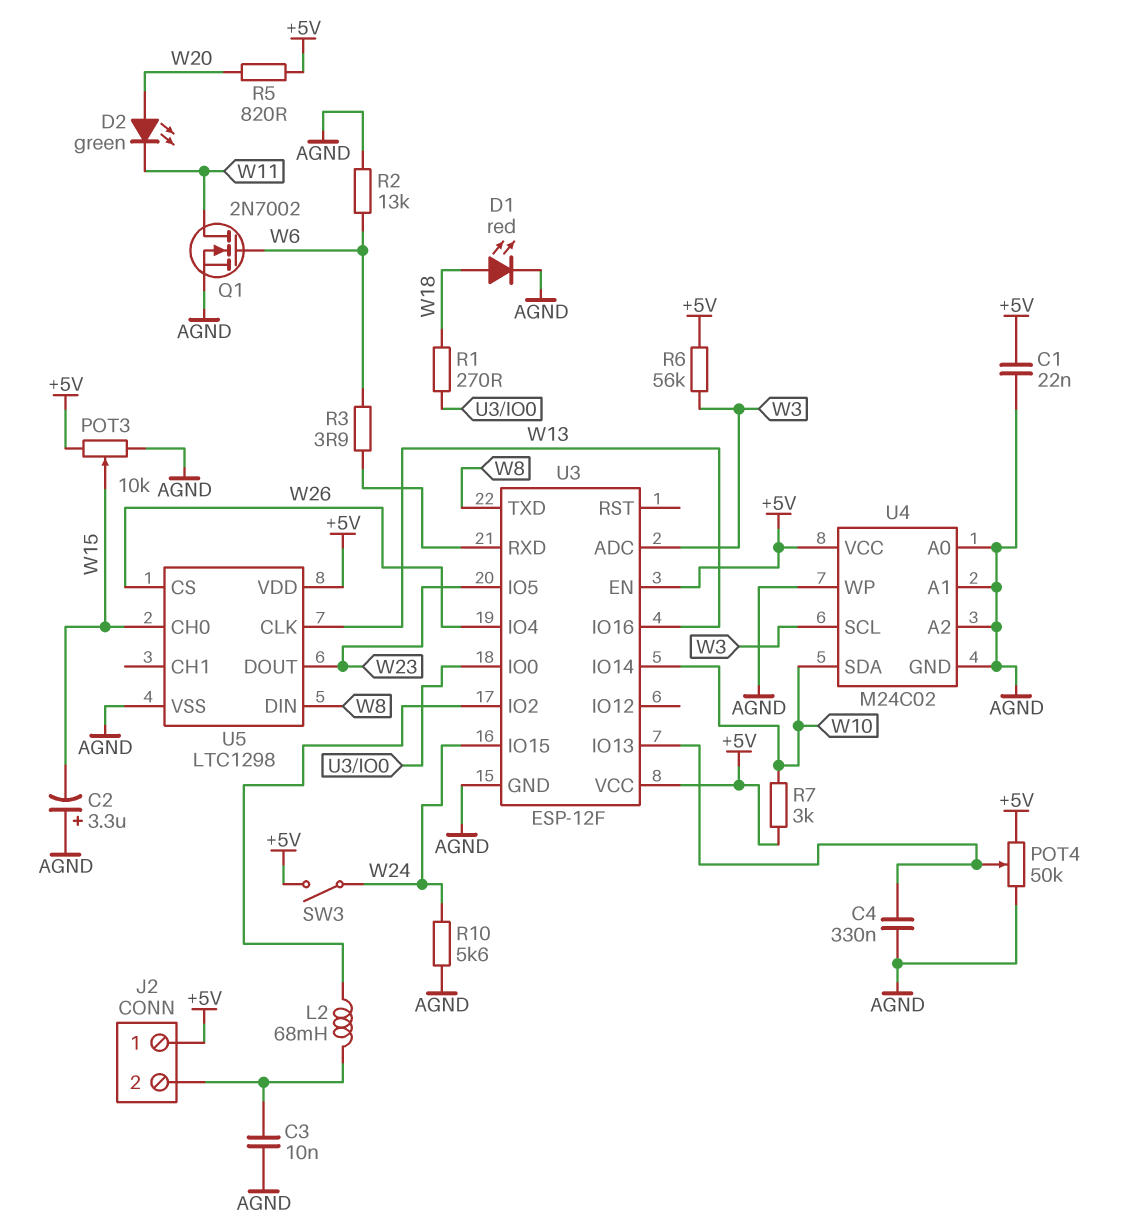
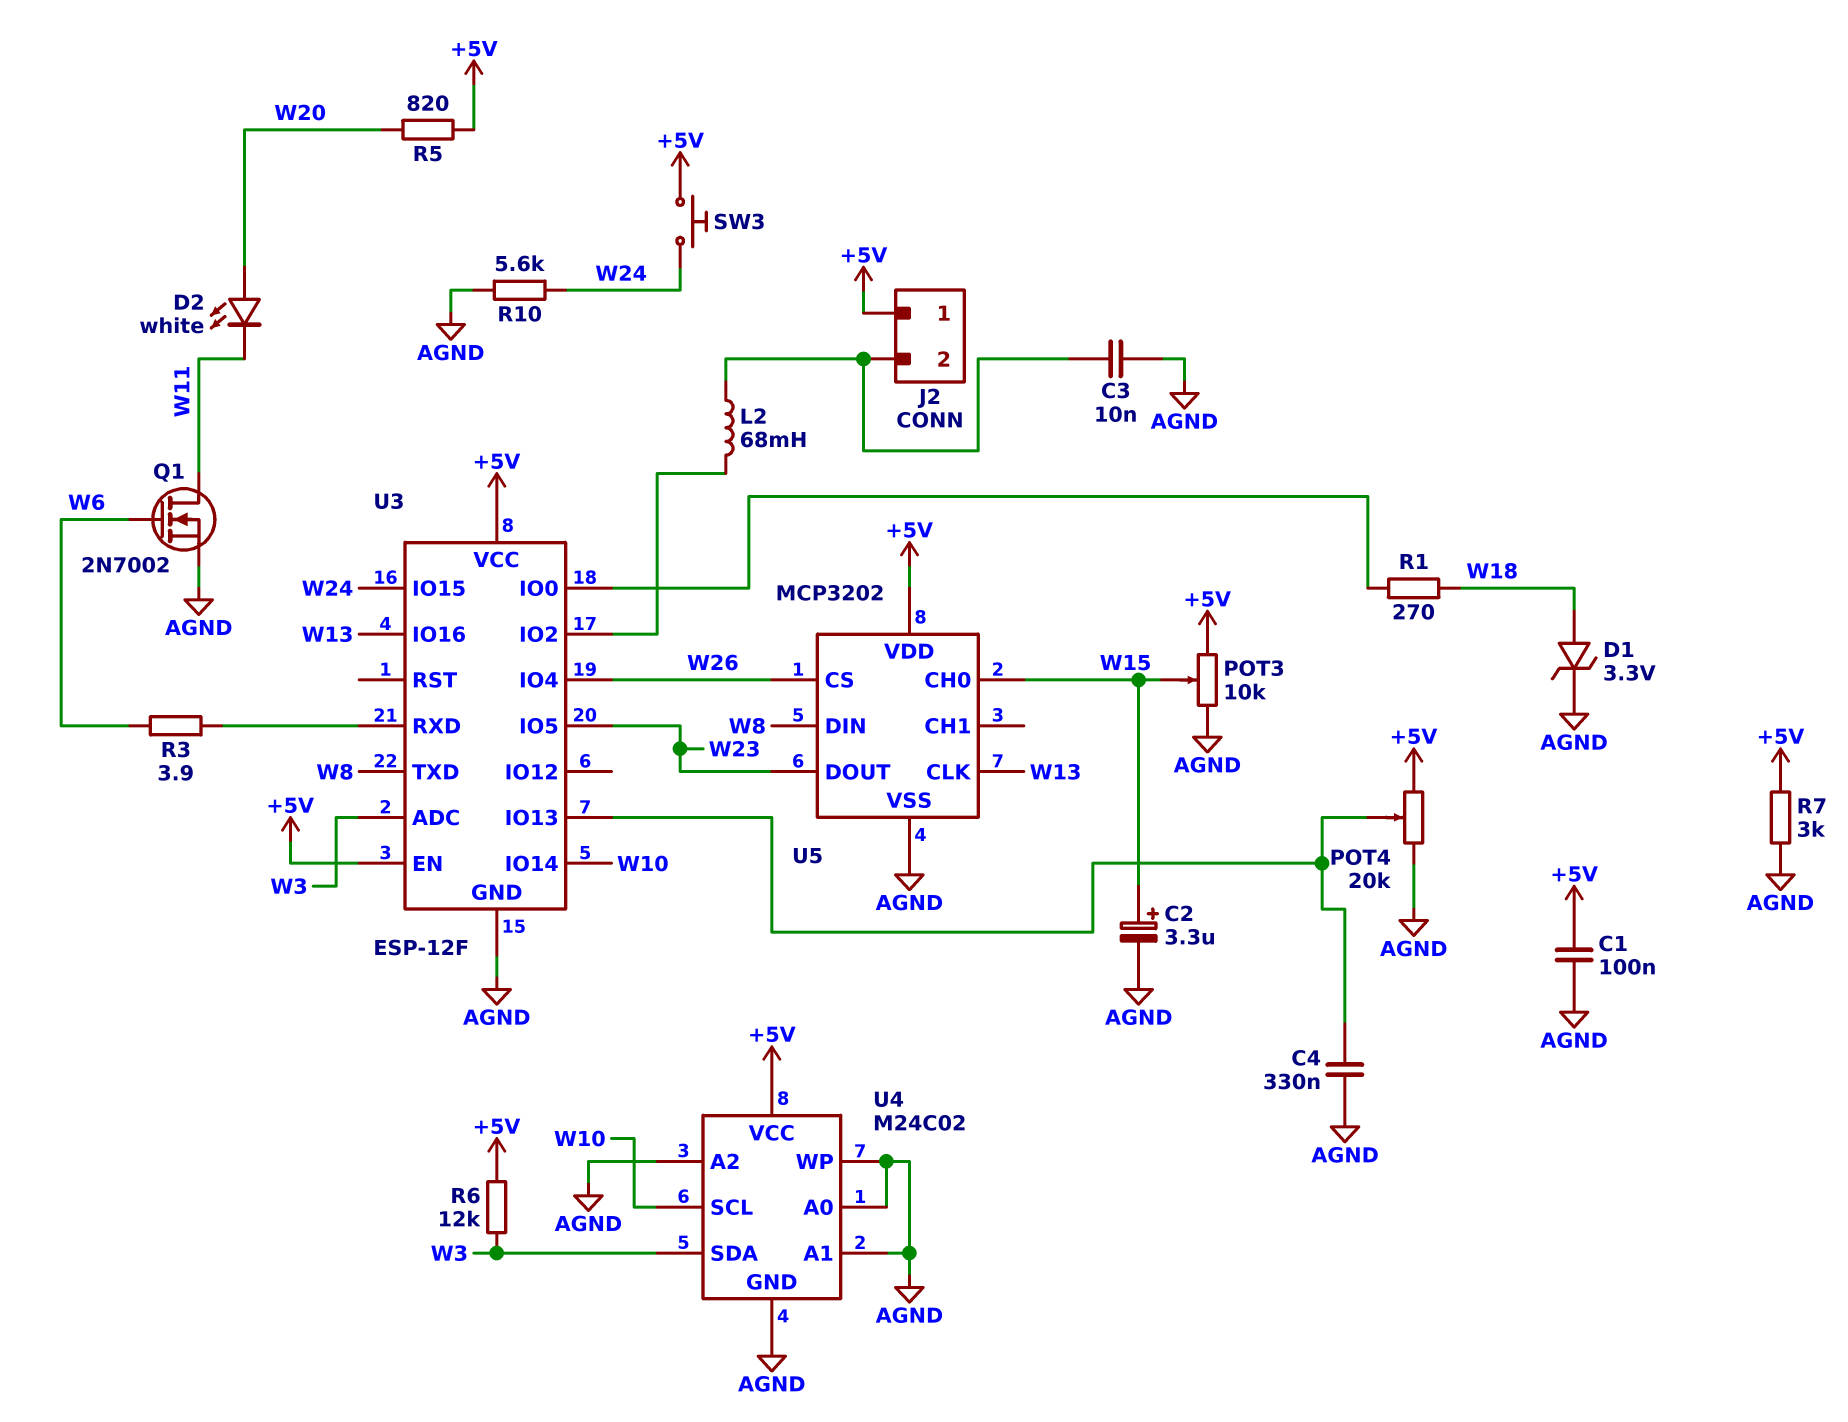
C1: 22nF (+5V, AGND) -> 100nF (+5V, AGND)
C2: 3.3uF (plus AGND, minus W15) -> 3.3uF (plus W15, minus AGND)
D1: LED red (A W18, K AGND) -> zener 3.3V (A W18, K AGND)
D2: LED green (A W20, K W11) -> LED white (A W20, K W11)
POT4: 50k (+5V, AGND, wiper U3/IO13) -> 20k (+5V, AGND, wiper U3/IO13)
R2: 13k (AGND, W6) -> none
R6: 56k (+5V, W3) -> 12k (+5V, W3)
R7: 3k (+5V, W10) -> 3k (+5V, AGND)
SW3: switch (+5V, W24) -> button (+5V, W24)
U4 pin SCL: W3 -> W10
U4 pin SDA: W10 -> W3
U5: LTC1298 -> MCP3202

